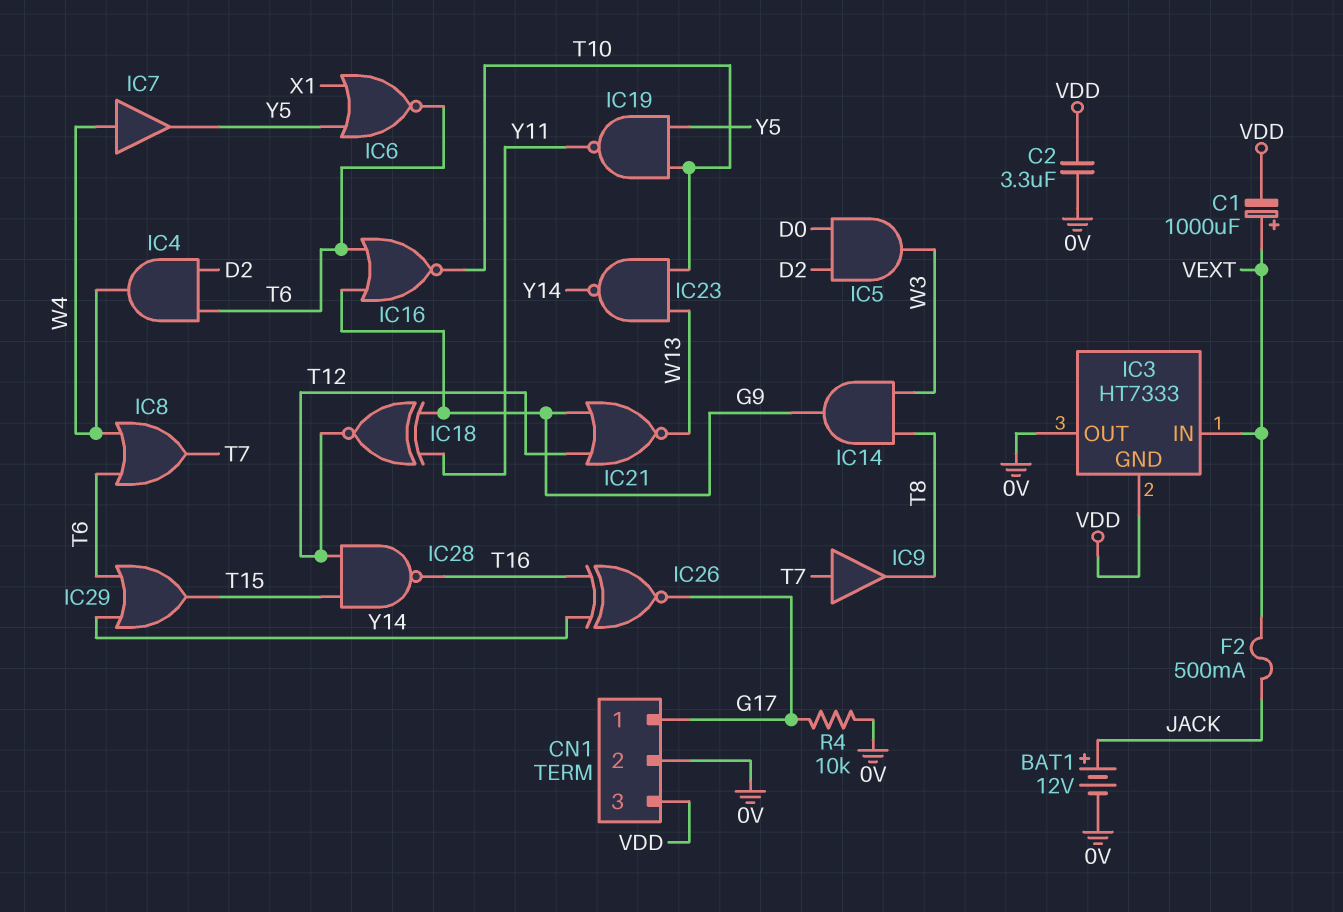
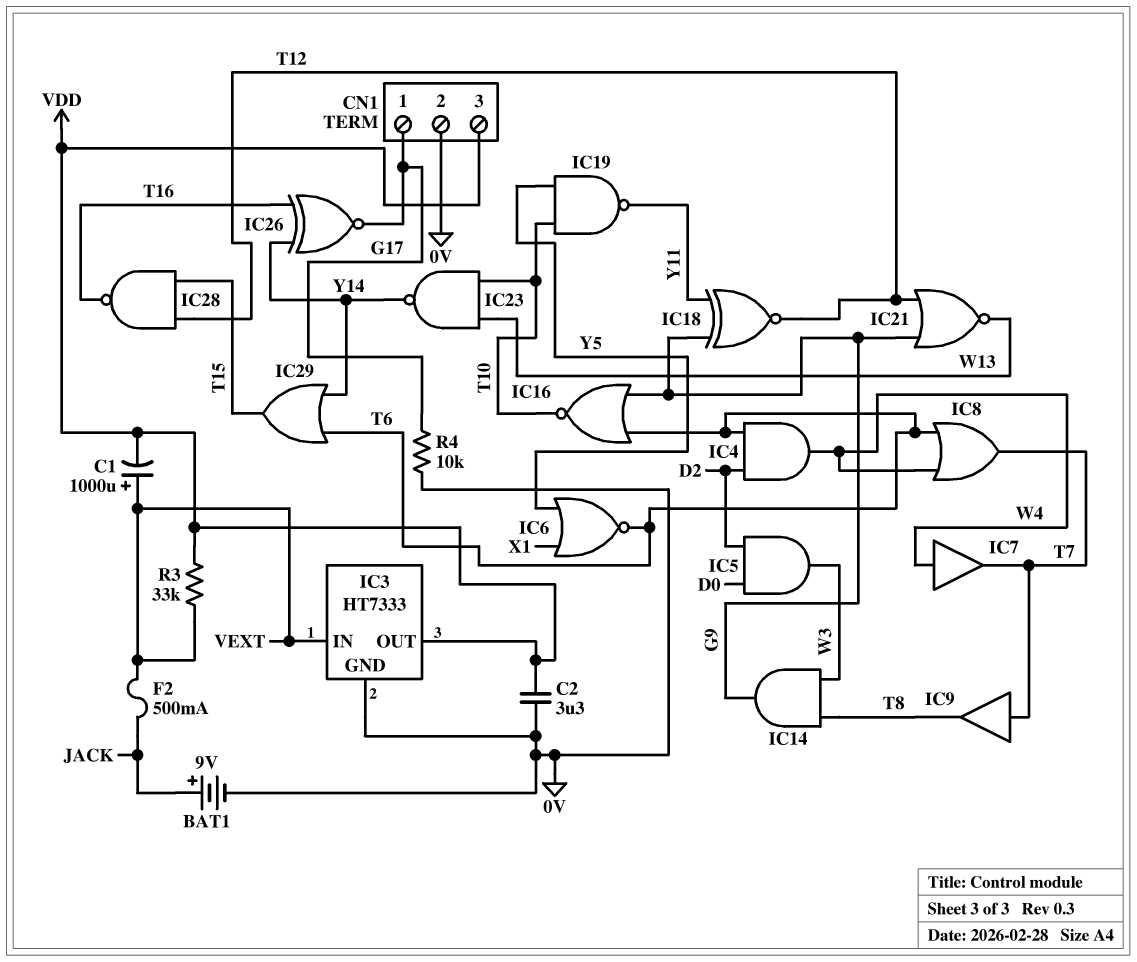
BAT1: 12V (plus JACK, minus 0V) -> 9V (plus JACK, minus 0V)
IC3 pin GND: VDD -> 0V
IC3 pin OUT: 0V -> VDD
IC7: buffer (in W4, out Y5) -> buffer (in W4, out T7)
R3: none -> 33k (VDD, VEXT)

